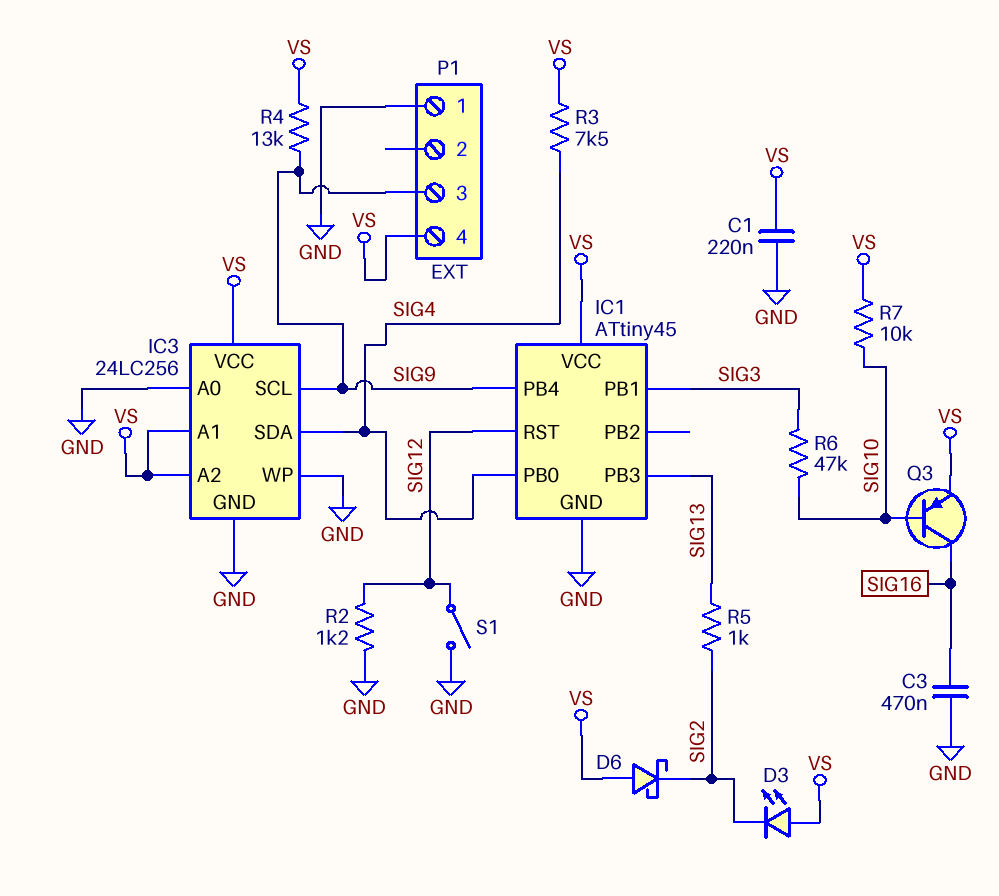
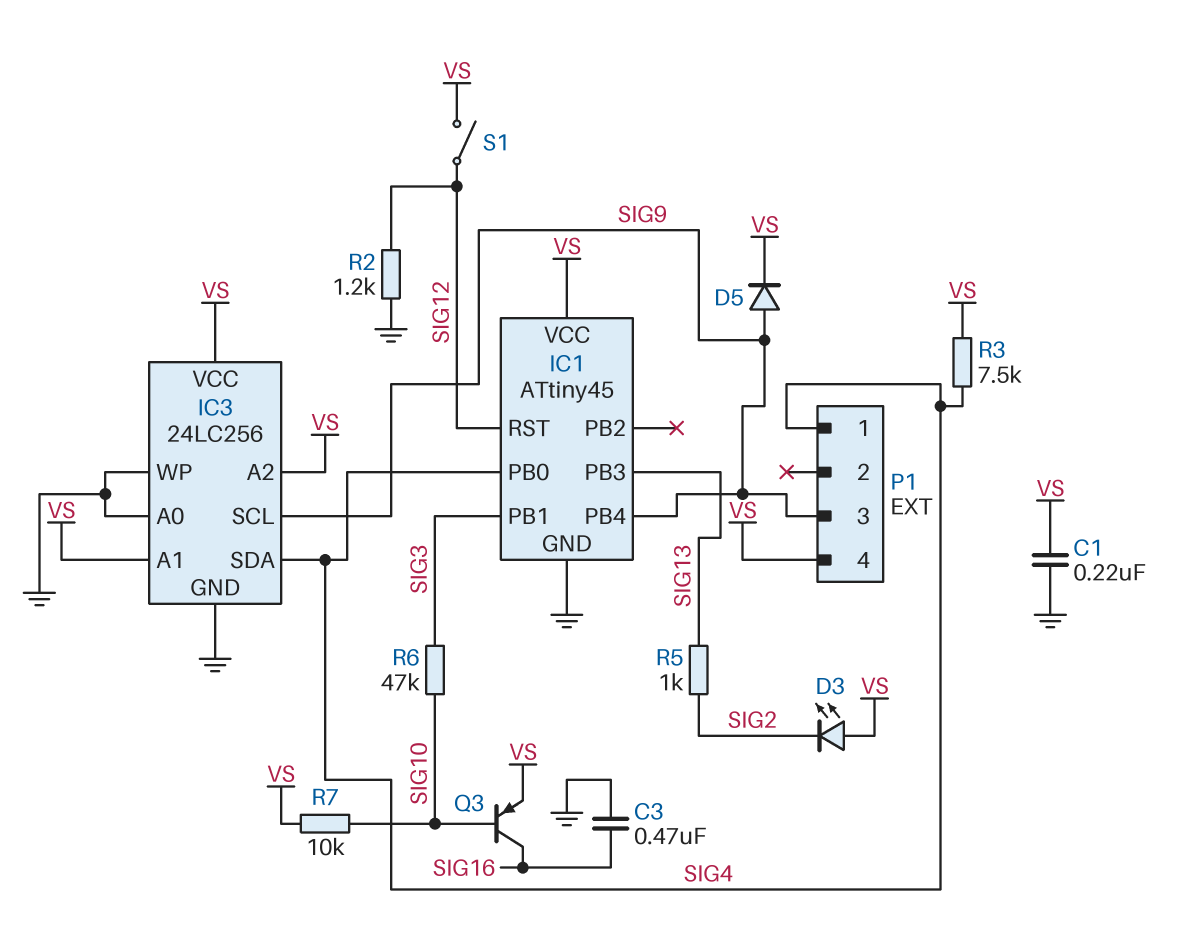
D5: none -> diode (A SIG9, K VS)
D6: schottky (A VS, K SIG2) -> none
P1 pin 1: GND -> SIG4
R4: 13k (SIG9, VS) -> none
S1: switch (GND, SIG12) -> switch (SIG12, VS)

